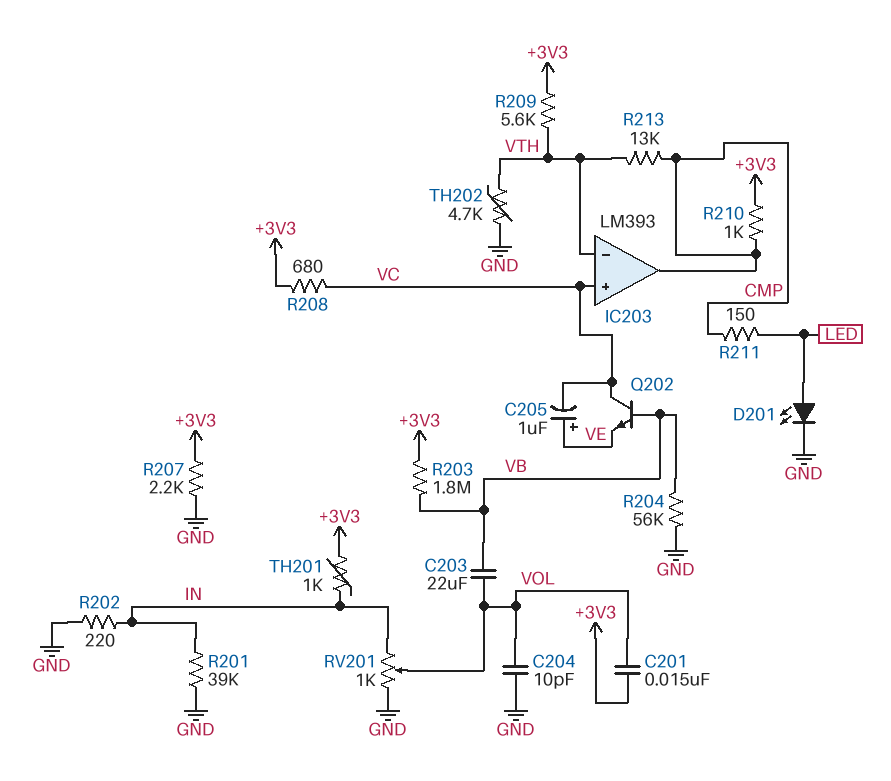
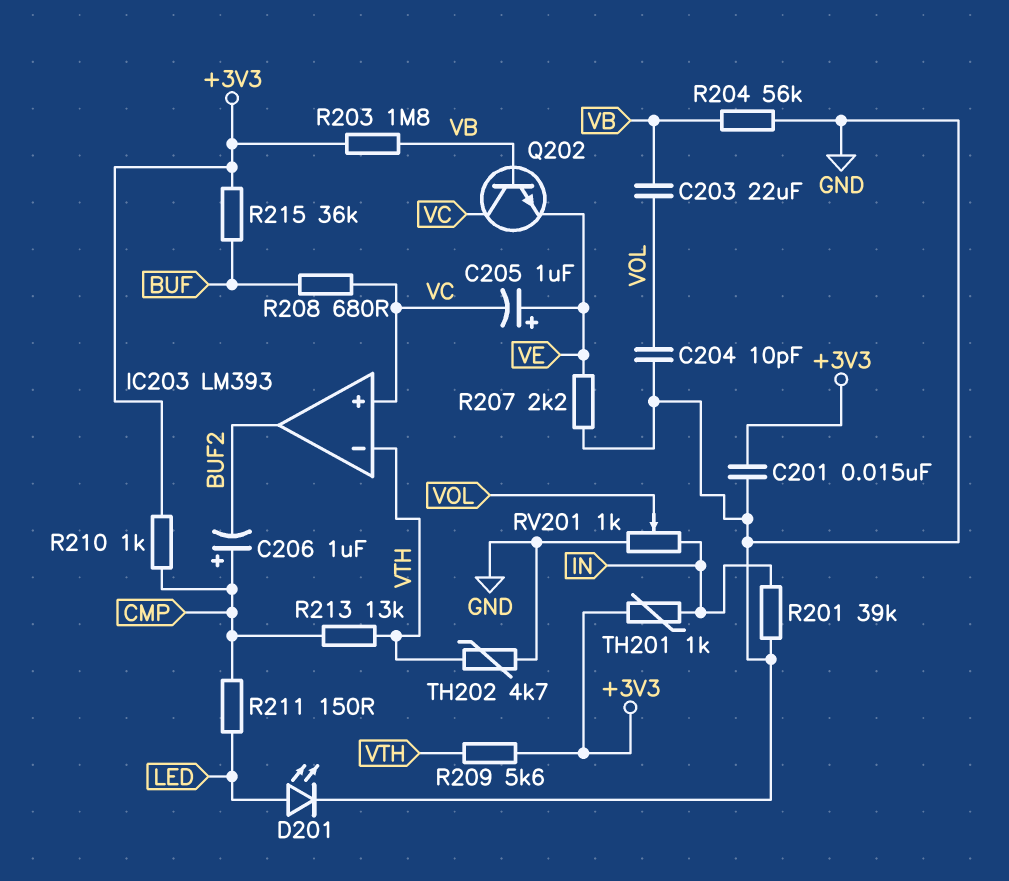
C201: 15nF (+3V3, VOL) -> 15nF (+3V3, GND)
C206: none -> 1uF (plus CMP, minus BUF2)
IC203 pin out: CMP -> BUF2
R202: 220 (GND, IN) -> none
R207: 2.2k (+3V3, GND) -> 2.2k (GND, VE)
R208: 680 (+3V3, VC) -> 680 (BUF, VC)
R215: none -> 36k (+3V3, BUF)

